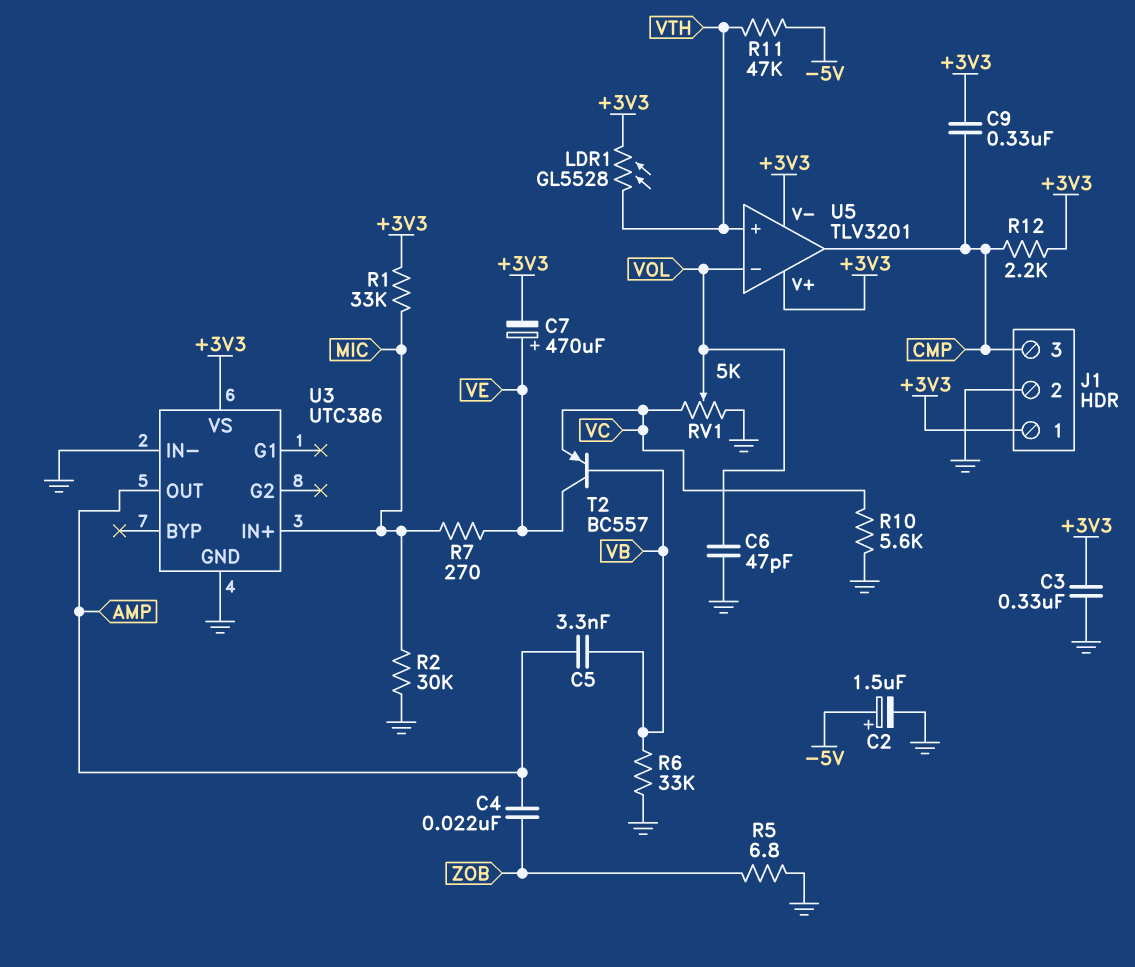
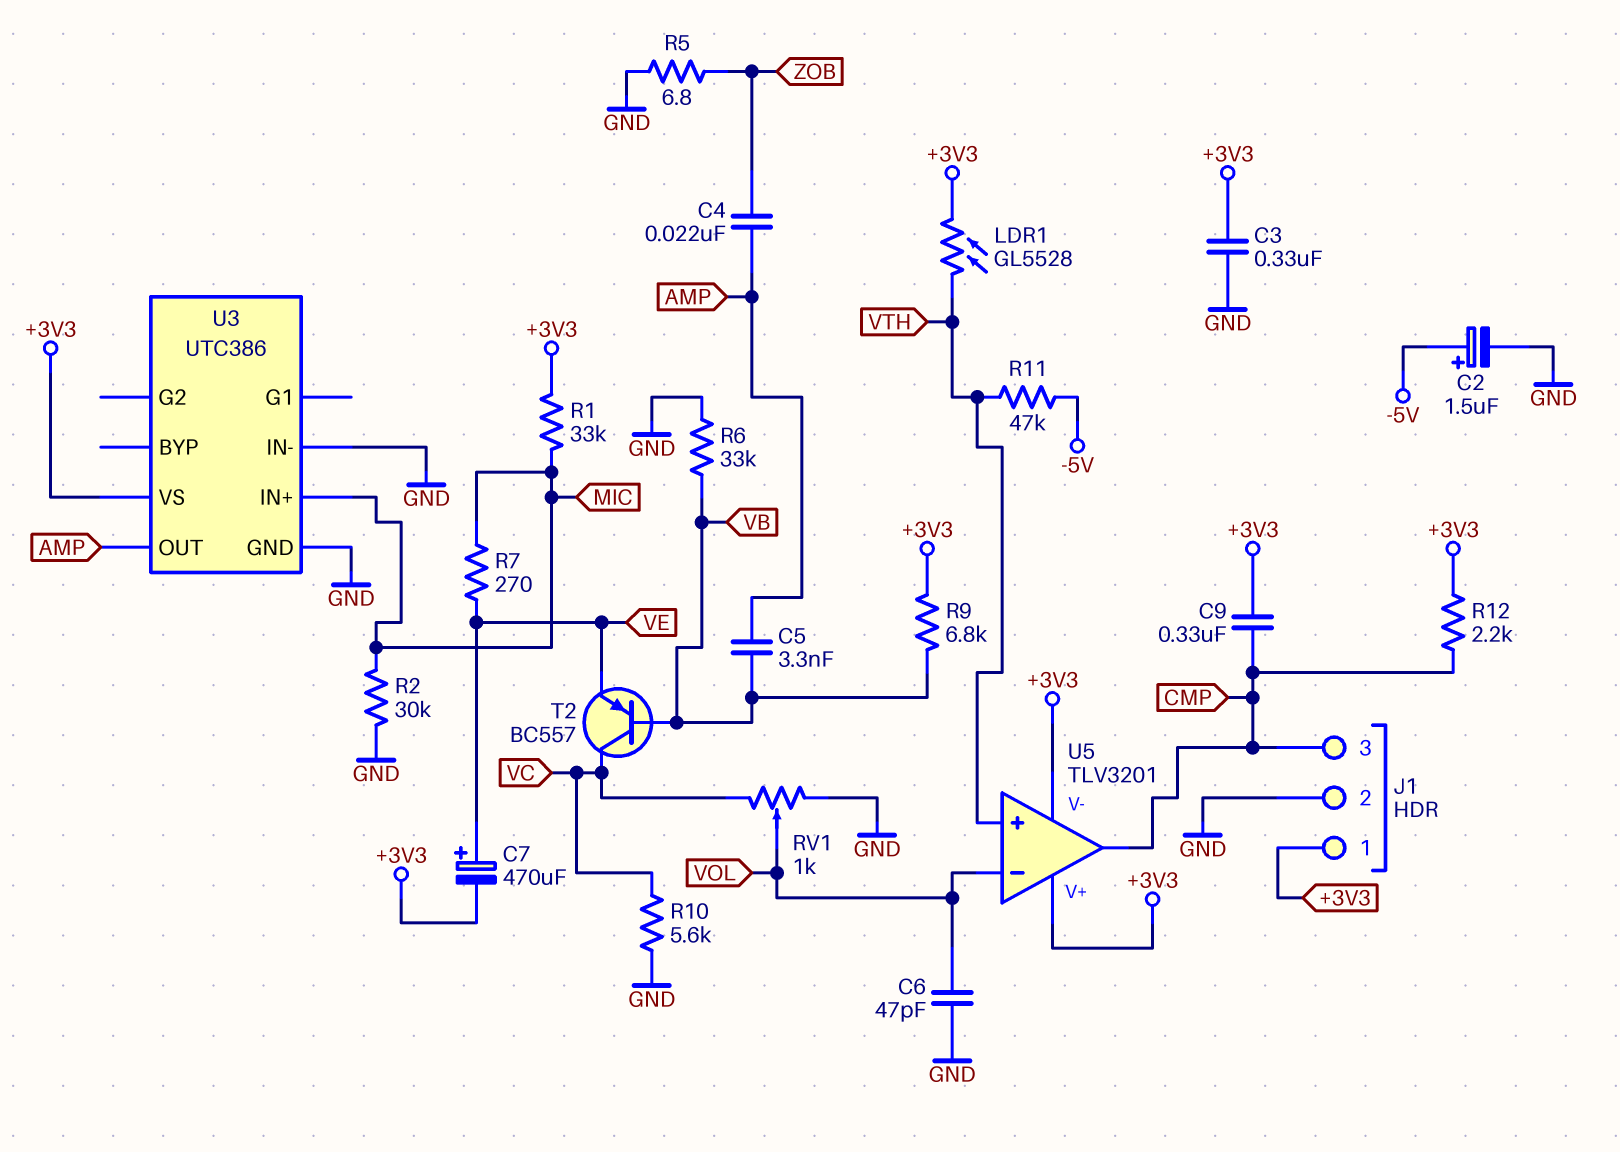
R9: none -> 6.8k (+3V3, VB)
RV1: 5k (GND, VC, wiper VOL) -> 1k (GND, VC, wiper VOL)
T2: PNP BC557 (B VB, C VE, E VC) -> PNP BC557 (B VB, C VC, E VE)

